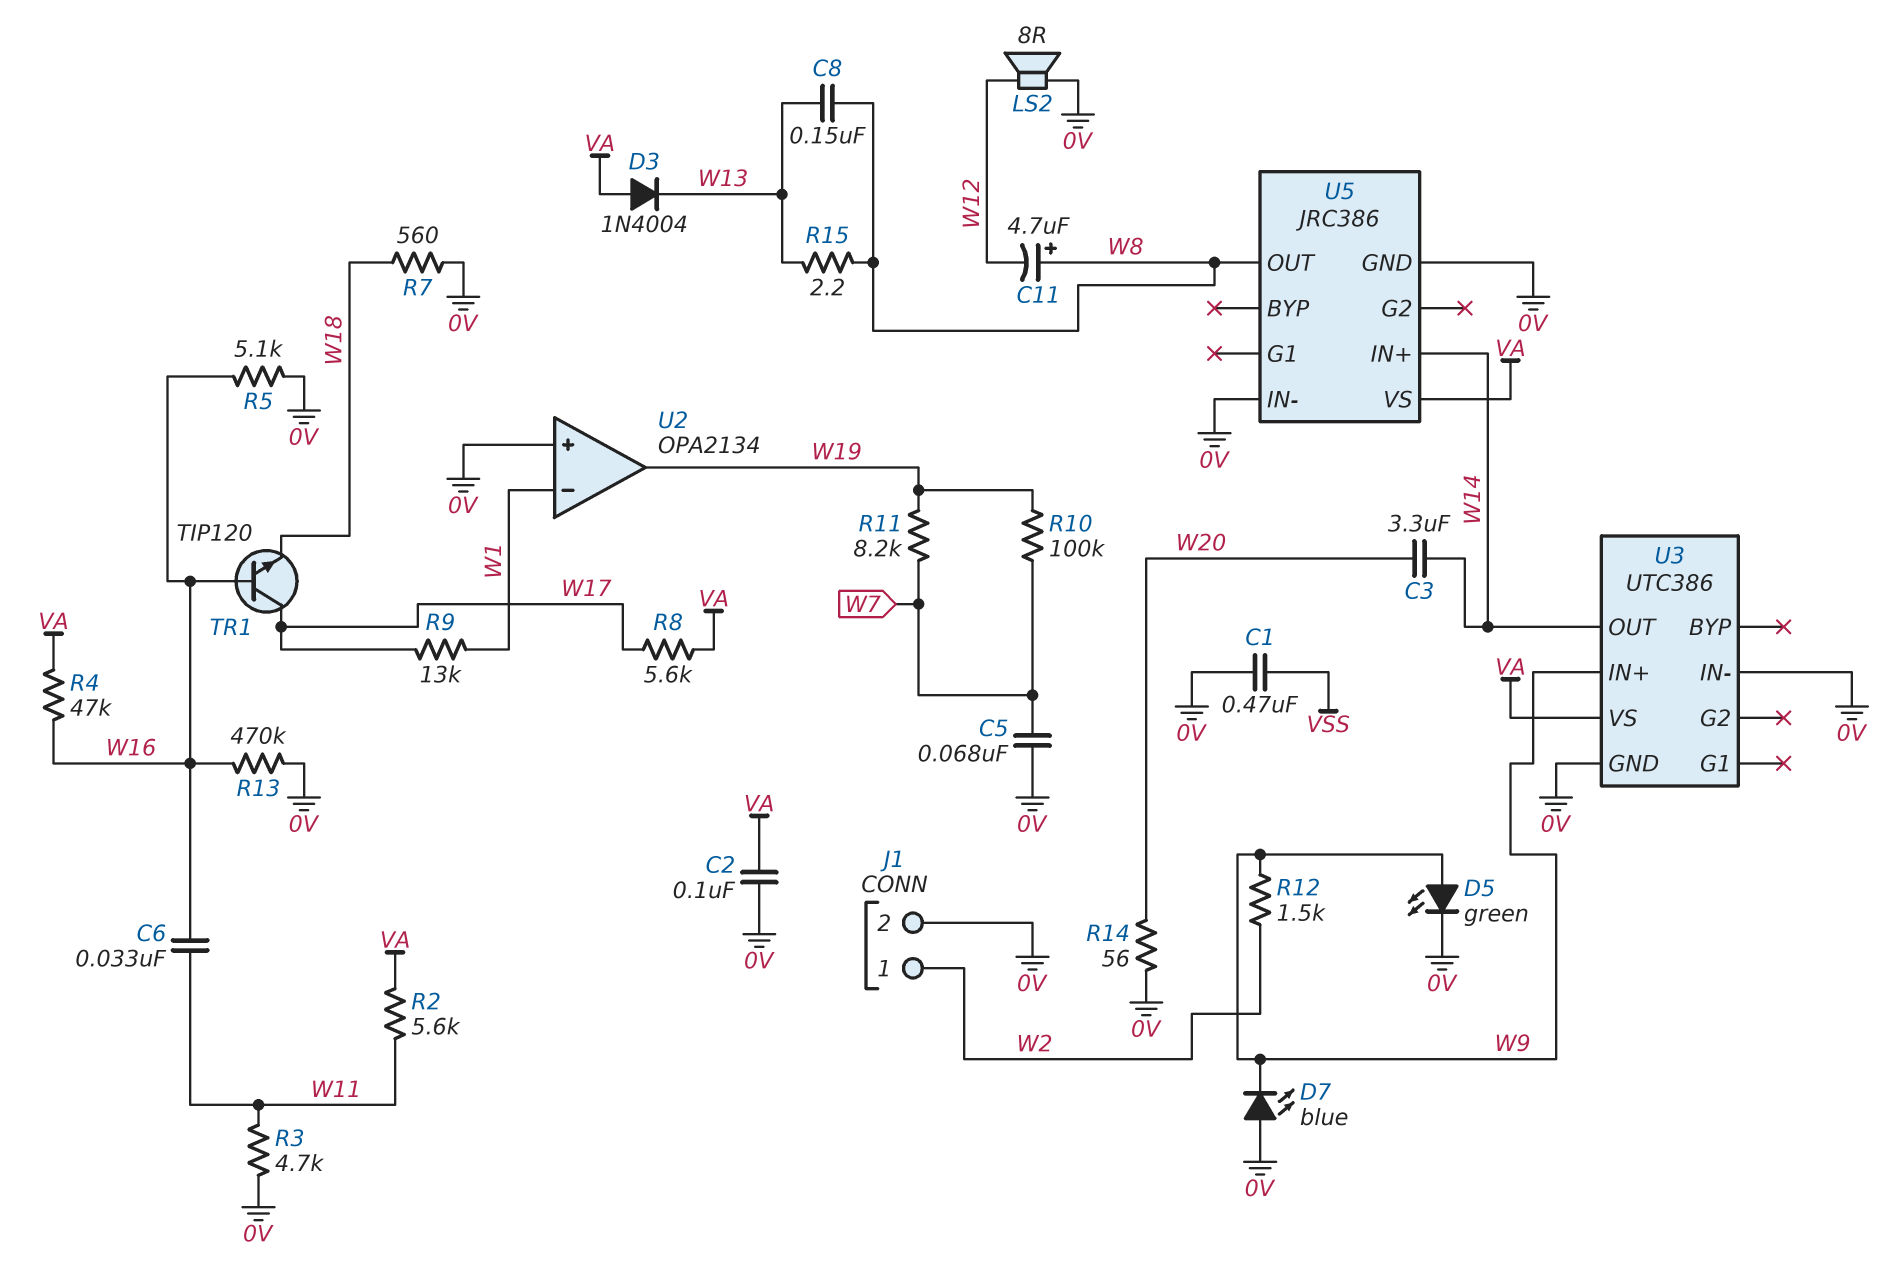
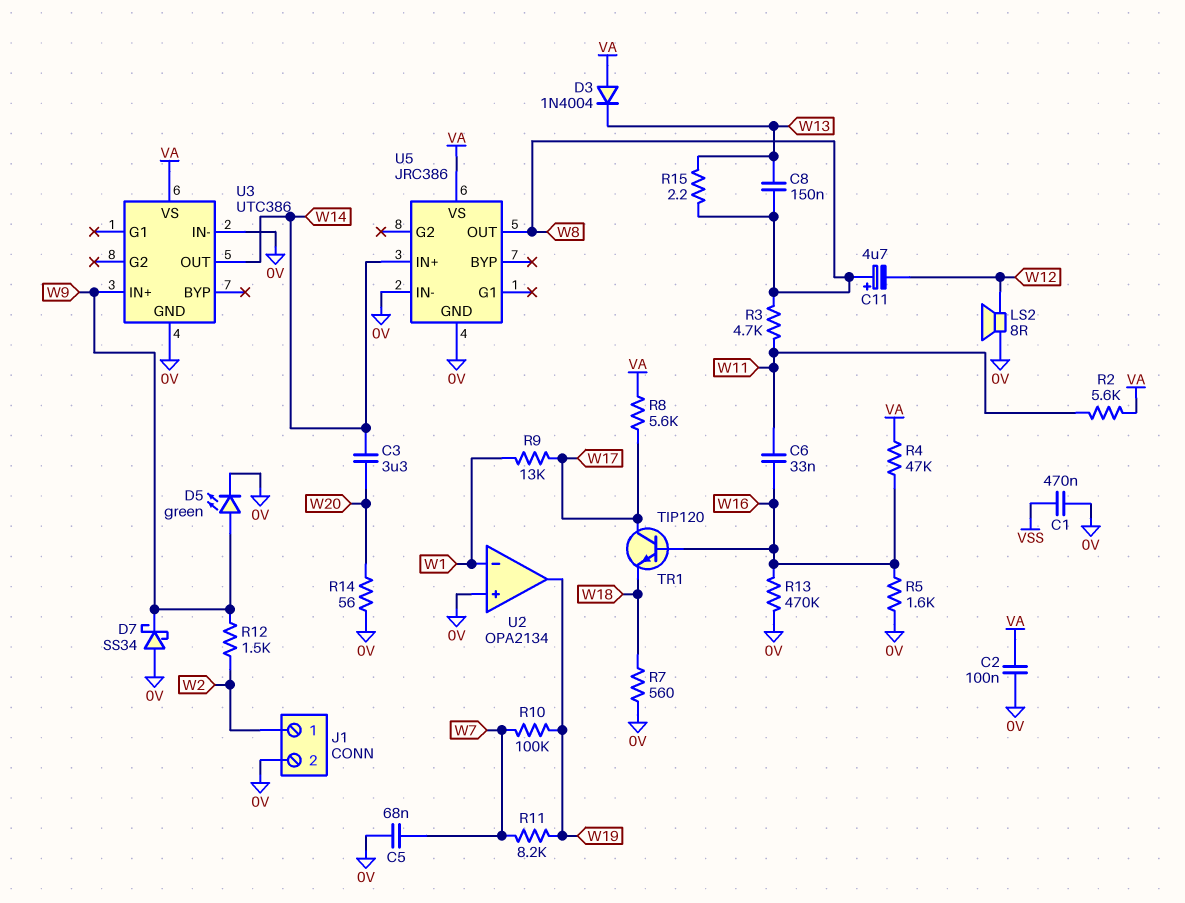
D7: LED blue (A 0V, K W9) -> schottky SS34 (A 0V, K W9)
R3: 4.7k (0V, W11) -> 4.7k (W8, W11)
R5: 5.1k (0V, W16) -> 1.6k (0V, W16)

